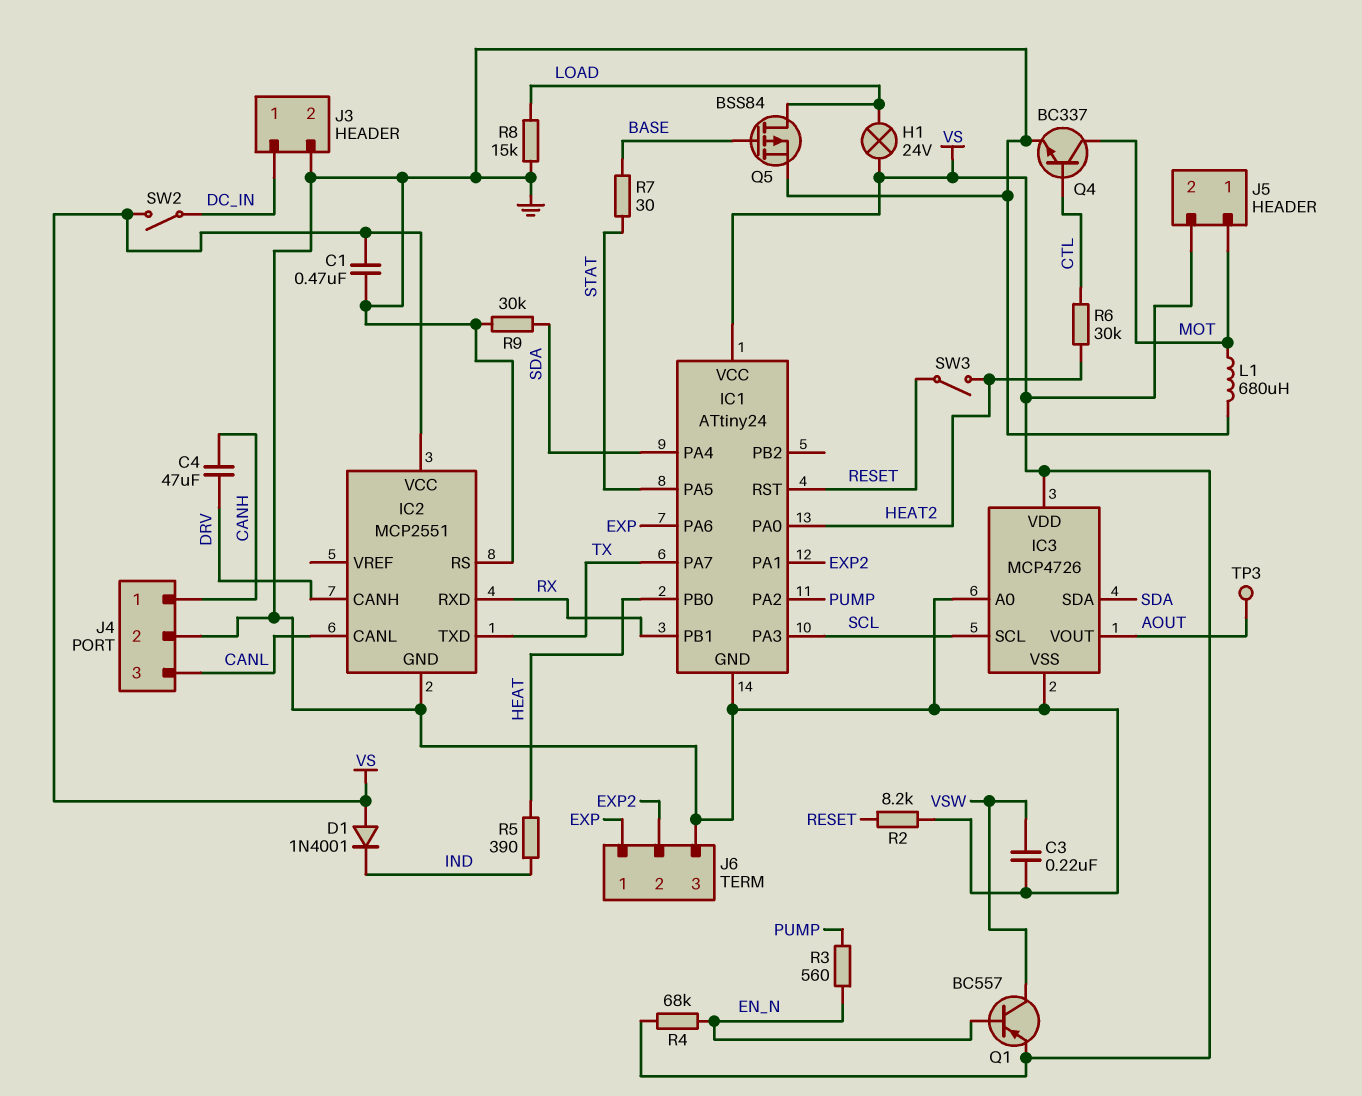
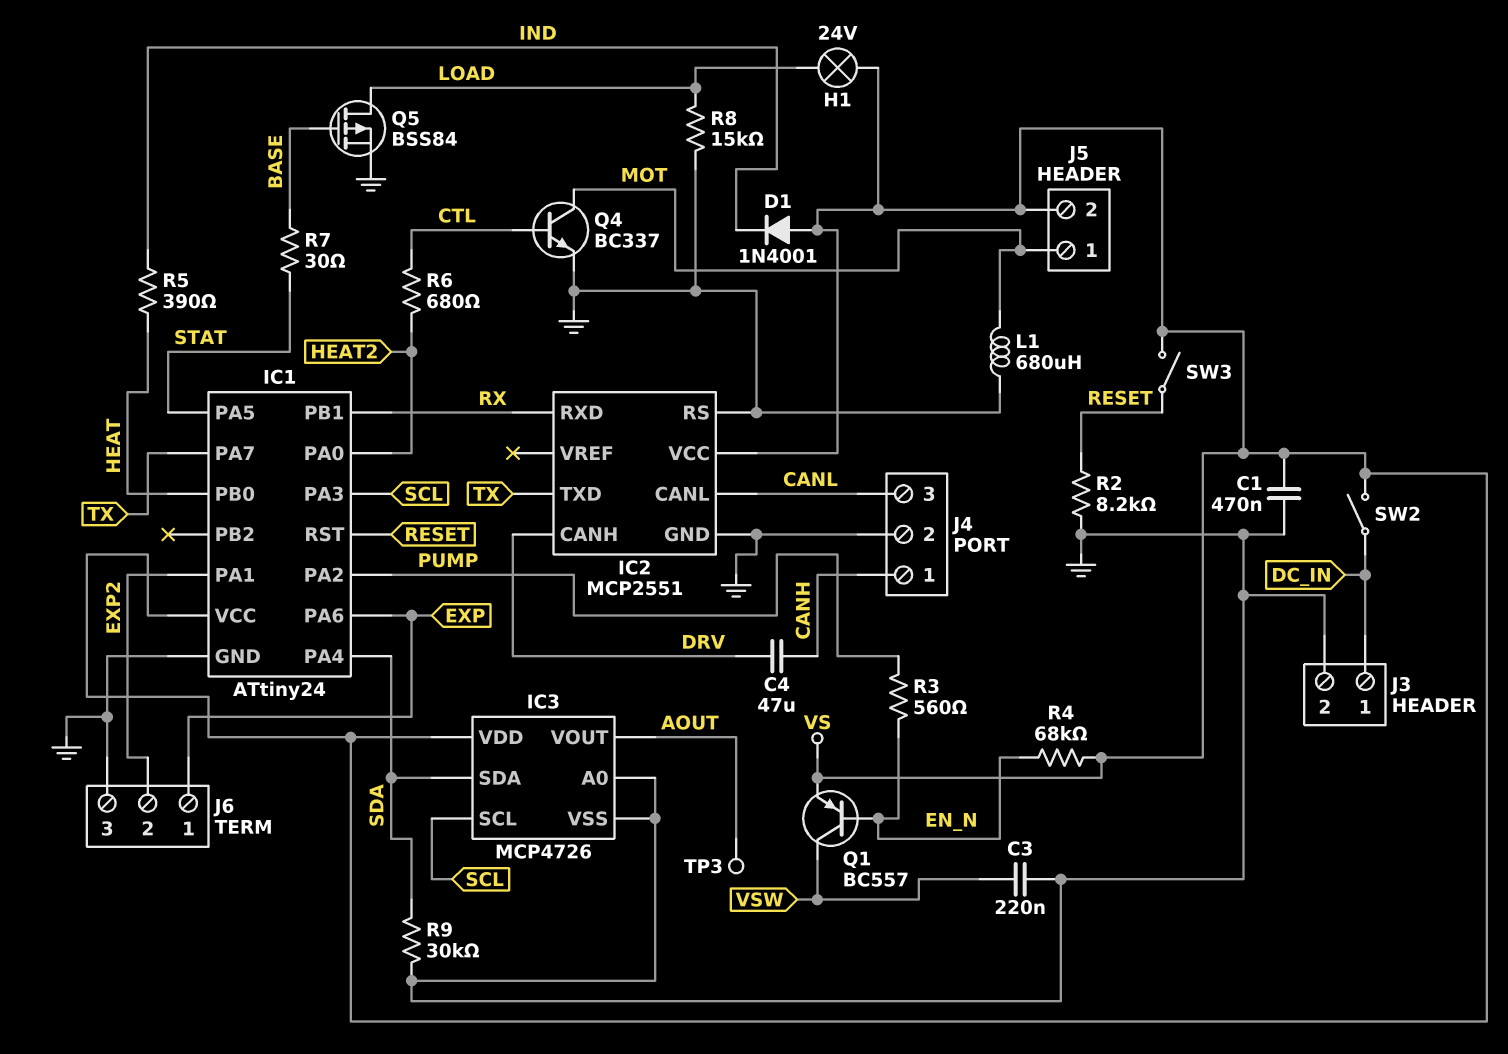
R6: 30k (CTL, HEAT2) -> 680 (CTL, HEAT2)
SW3: switch (HEAT2, RESET) -> switch (RESET, VS)

